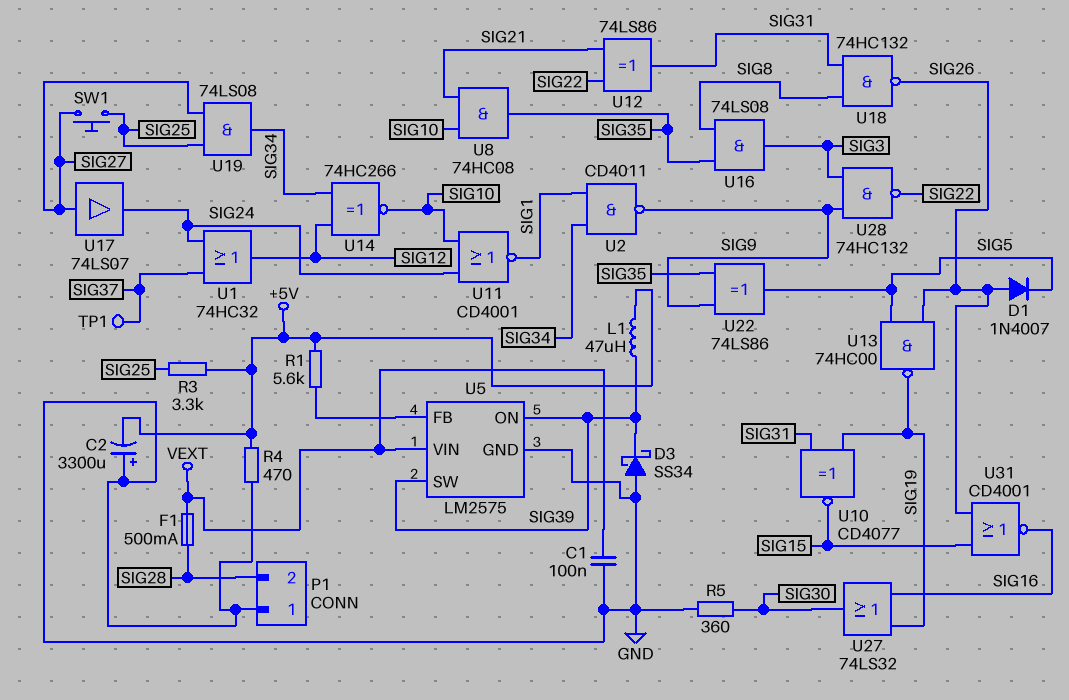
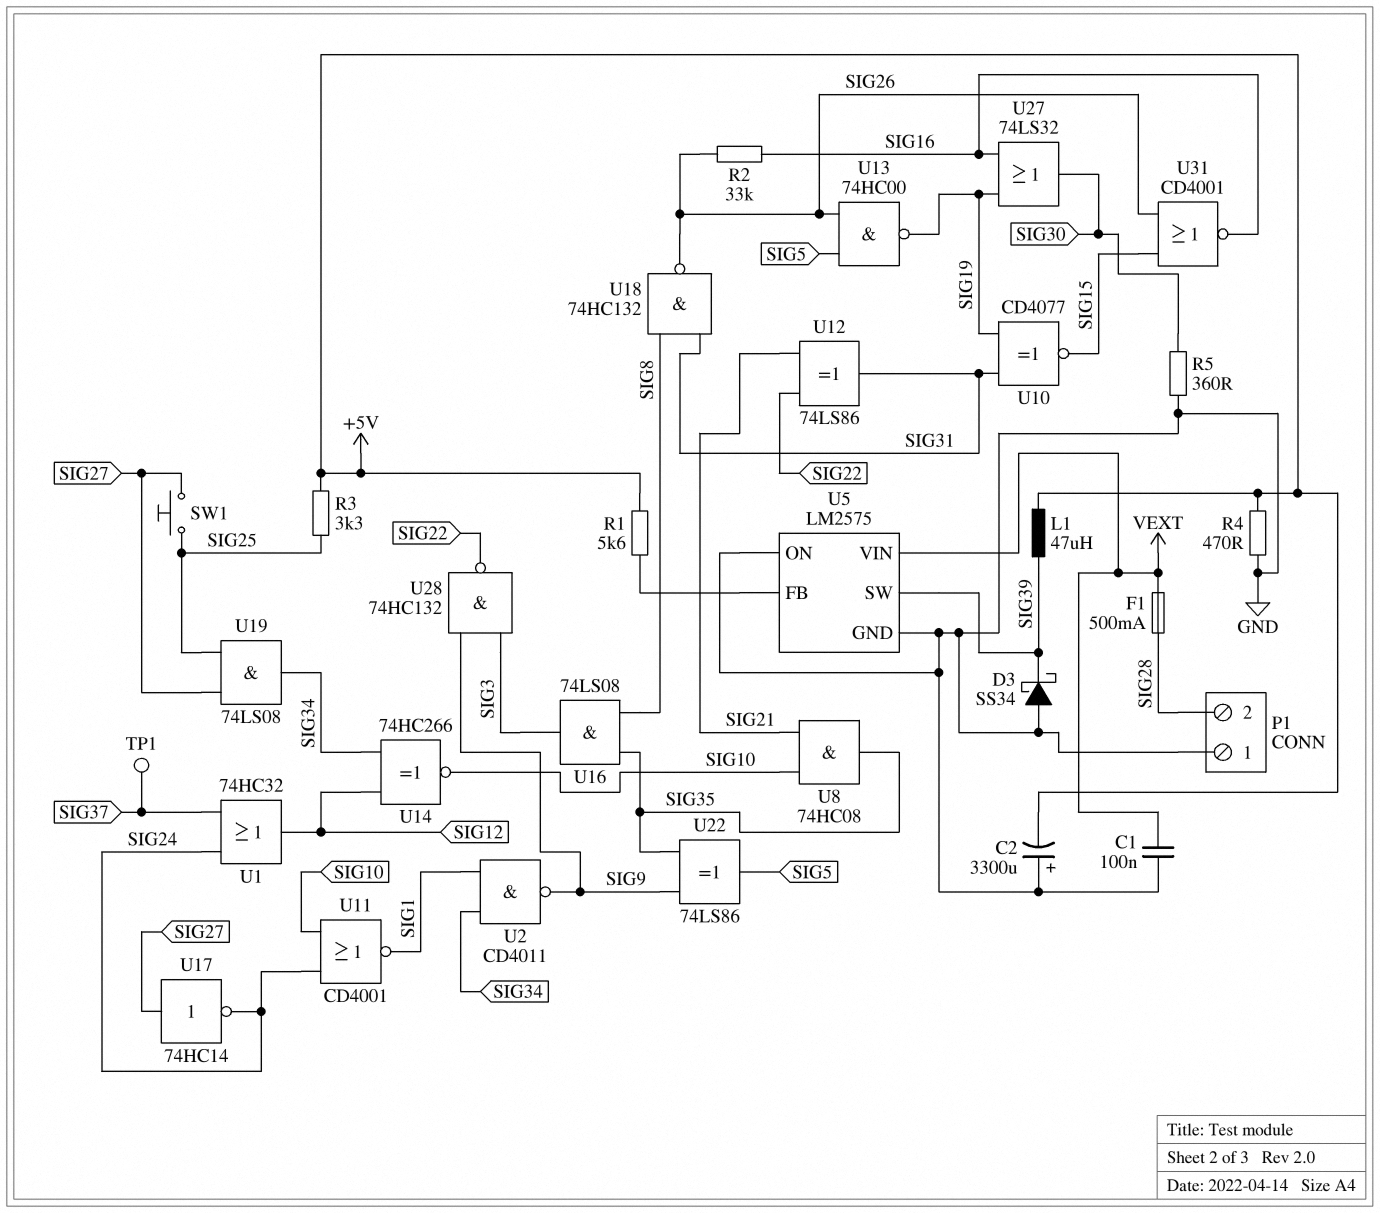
D1: diode 1N4007 (A SIG26, K SIG5) -> none
R2: none -> 33k (SIG16, SIG26)
U5 pin ON: SIG39 -> GND
U17: buffer 74LS07 (in SIG27, out SIG24) -> NOT 74HC14 (in SIG27, out SIG24)

